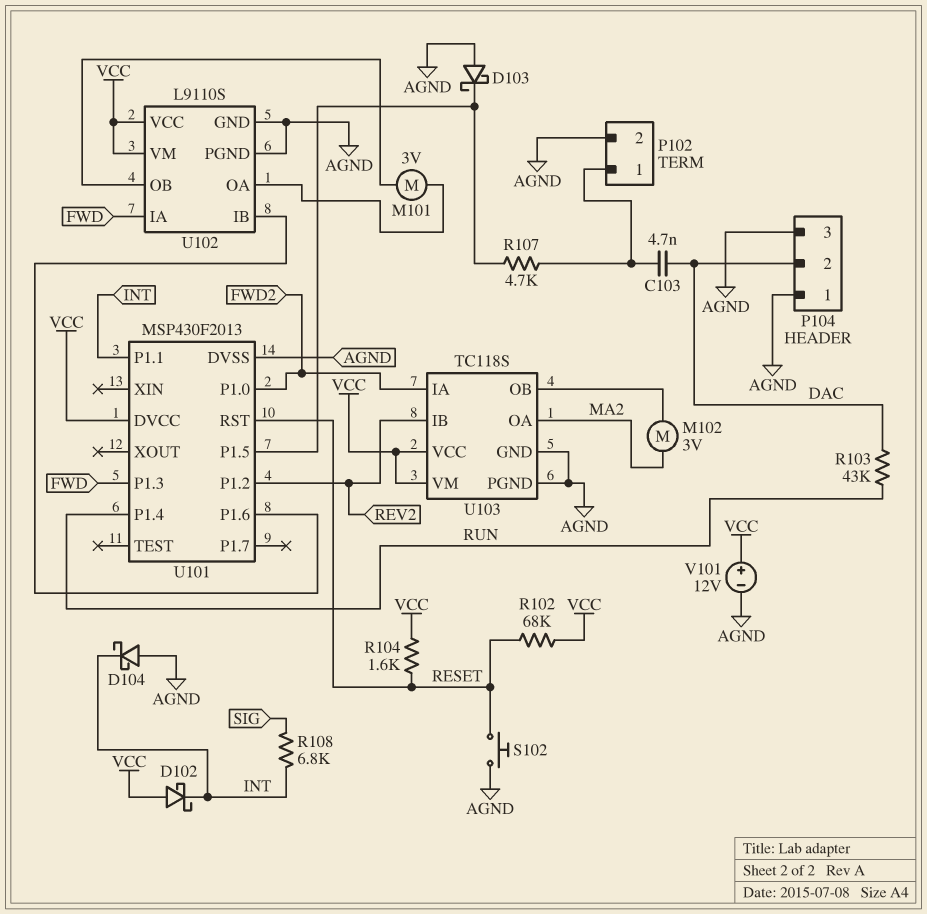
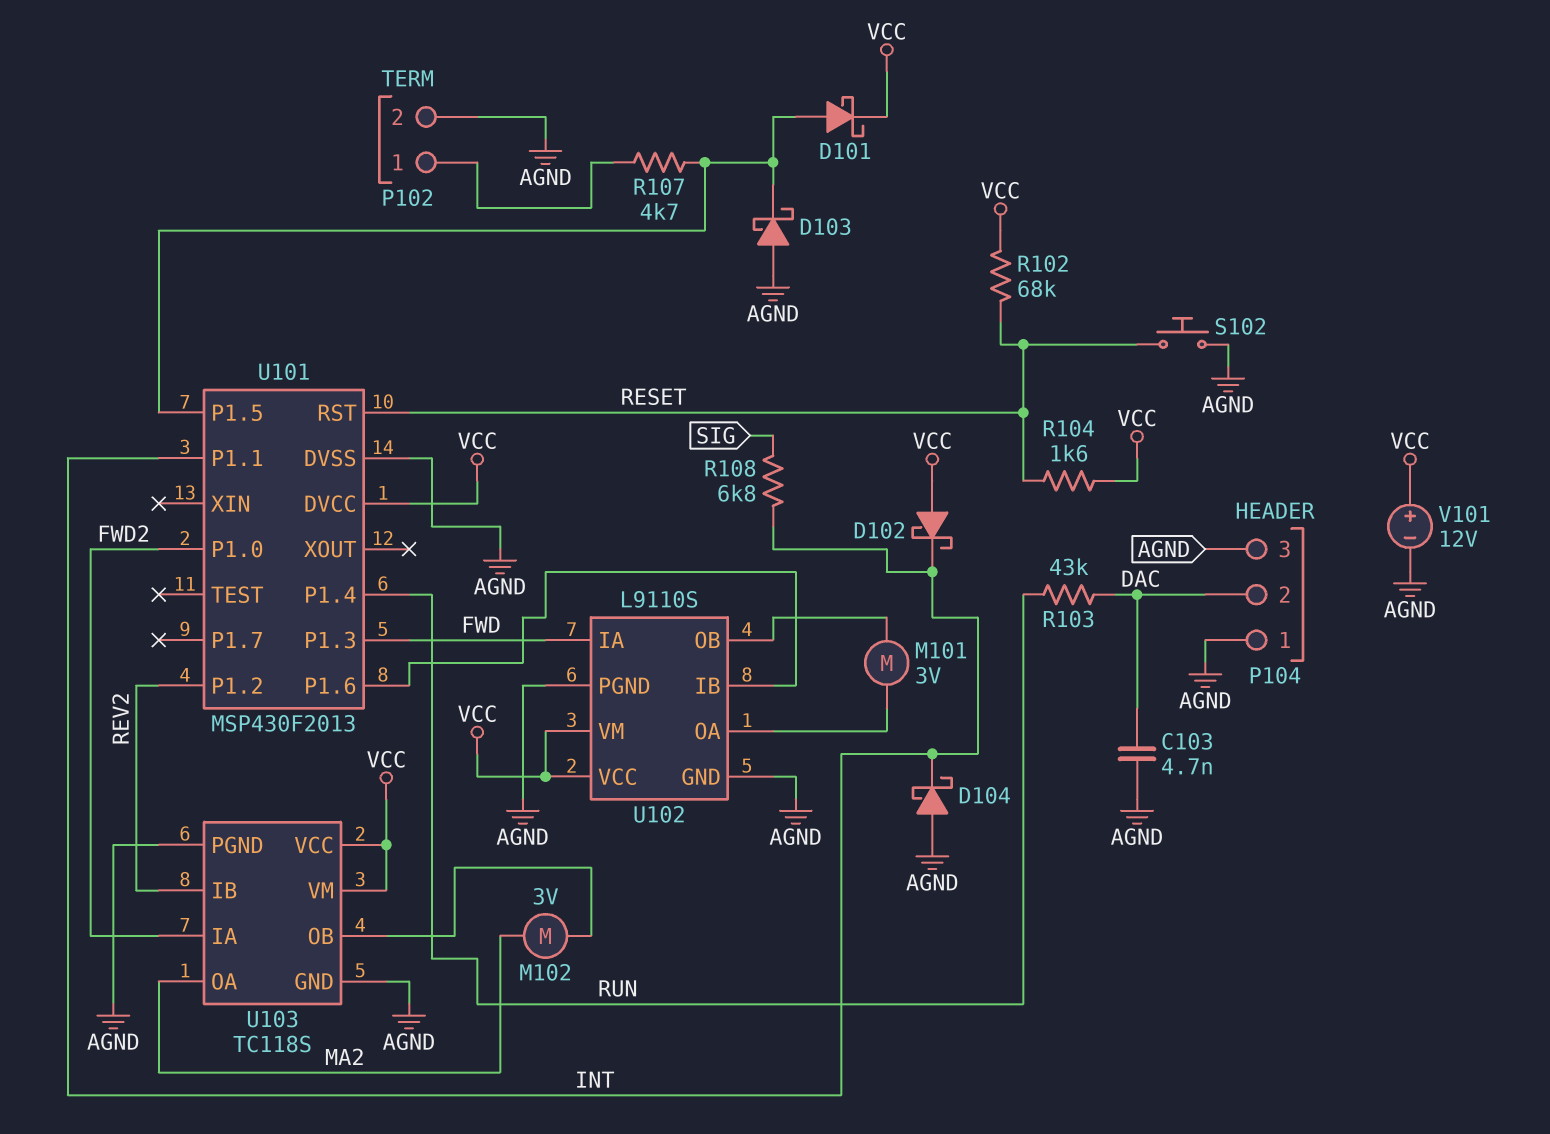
C103: 4.7nF (DAC, P102/1) -> 4.7nF (AGND, DAC)
D101: none -> schottky (A U101/P1.5, K VCC)

